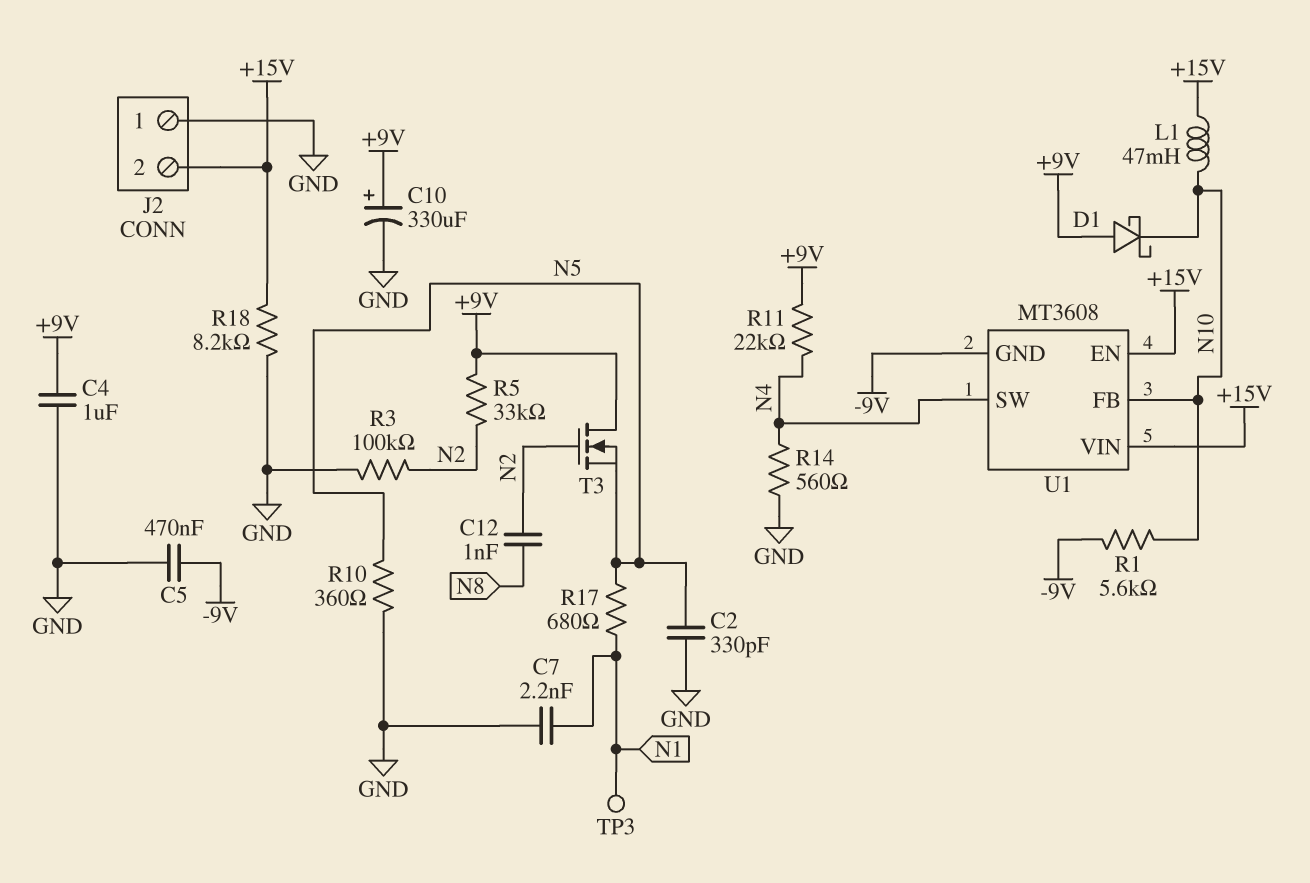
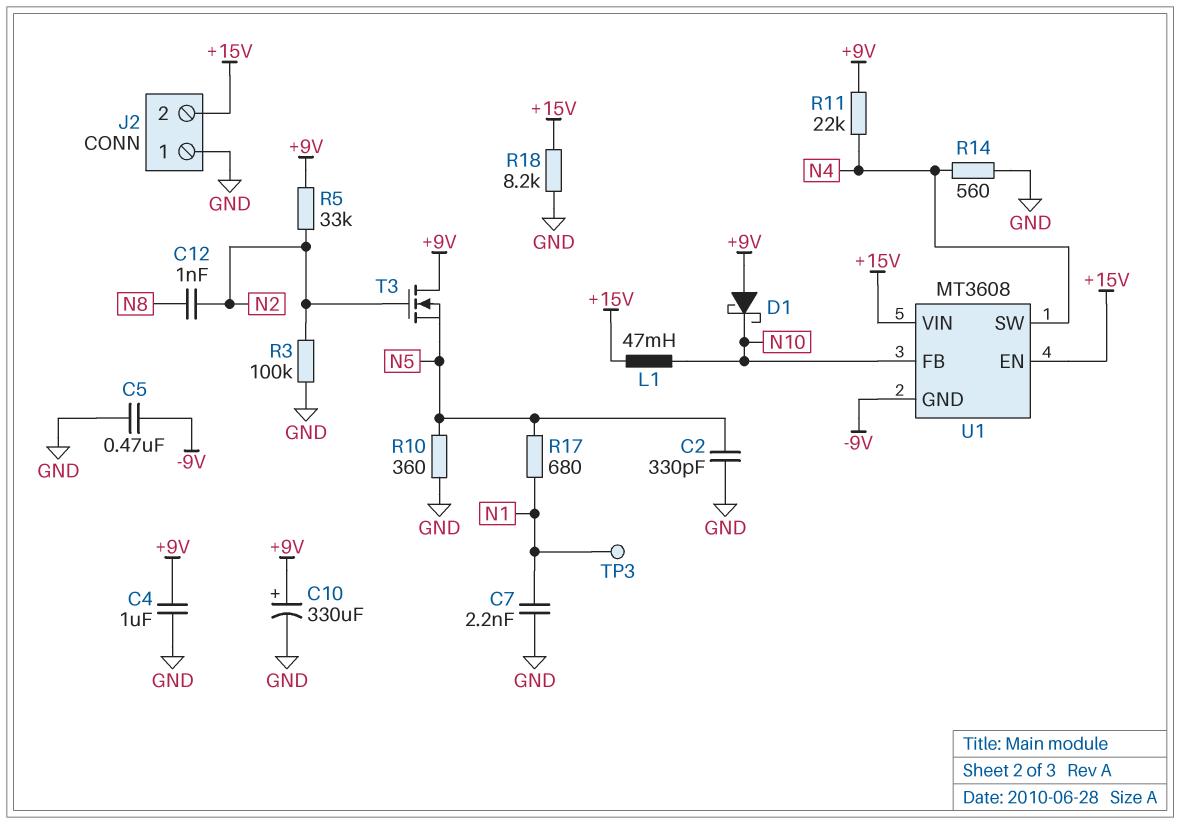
R1: 5.6k (-9V, N10) -> none

